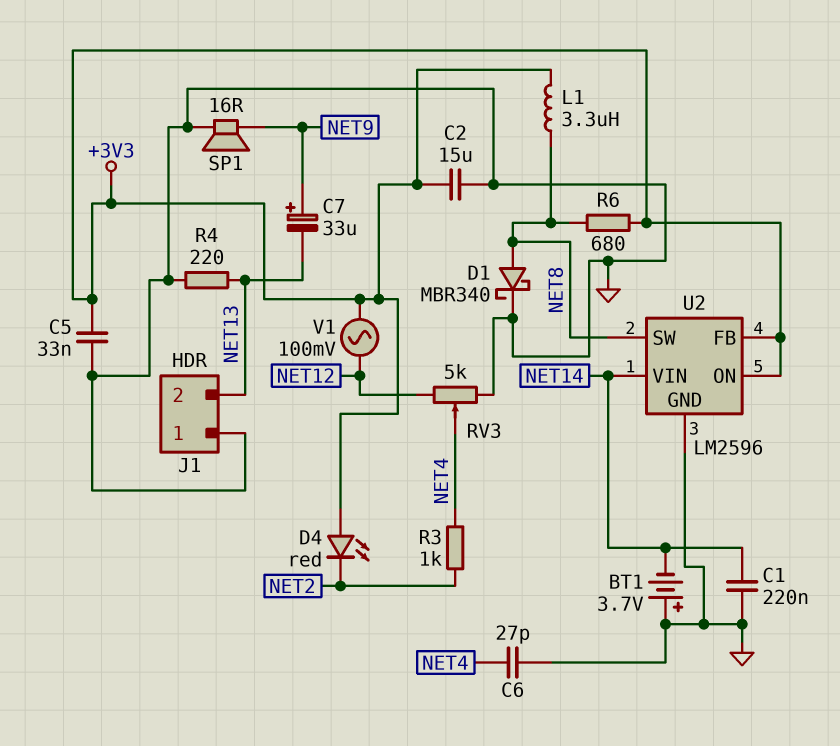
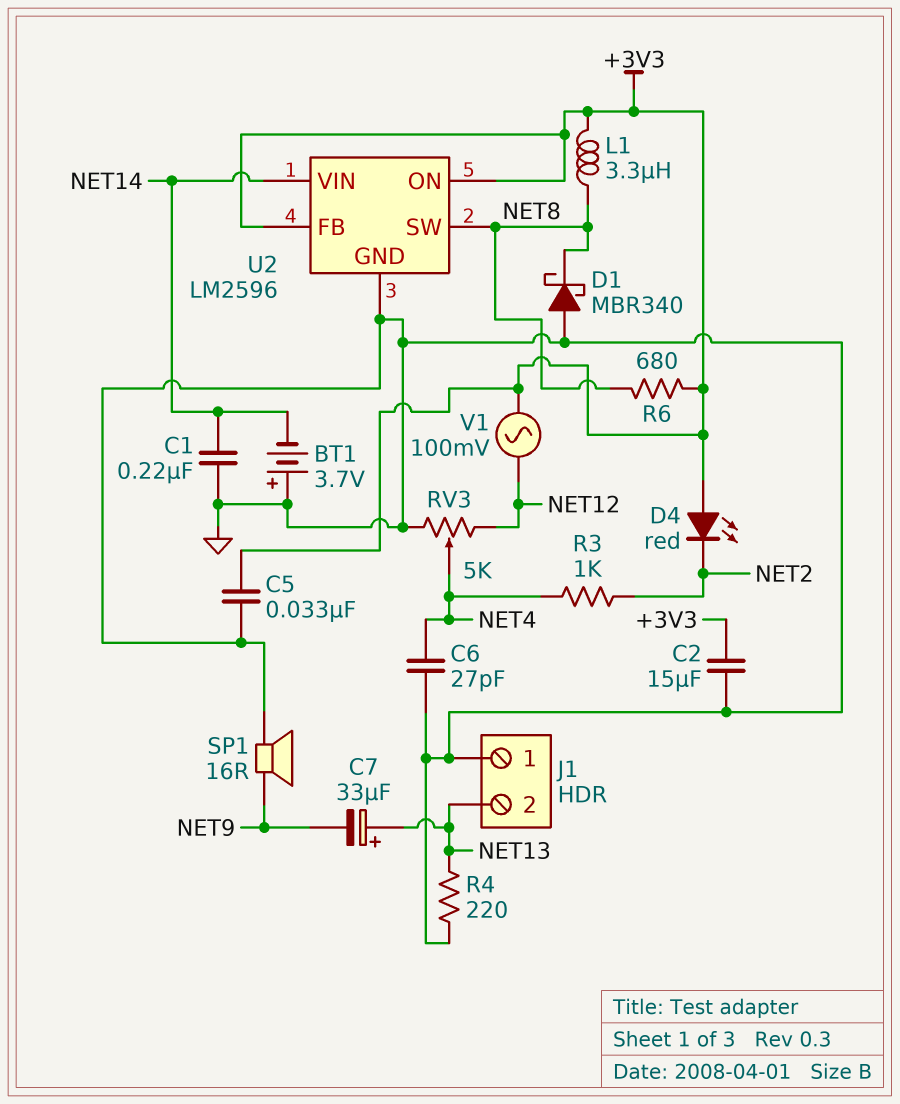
C7: 33uF (plus NET9, minus NET13) -> 33uF (plus NET13, minus NET9)
D1: schottky MBR340 (A NET8, K GND) -> schottky MBR340 (A GND, K NET8)

